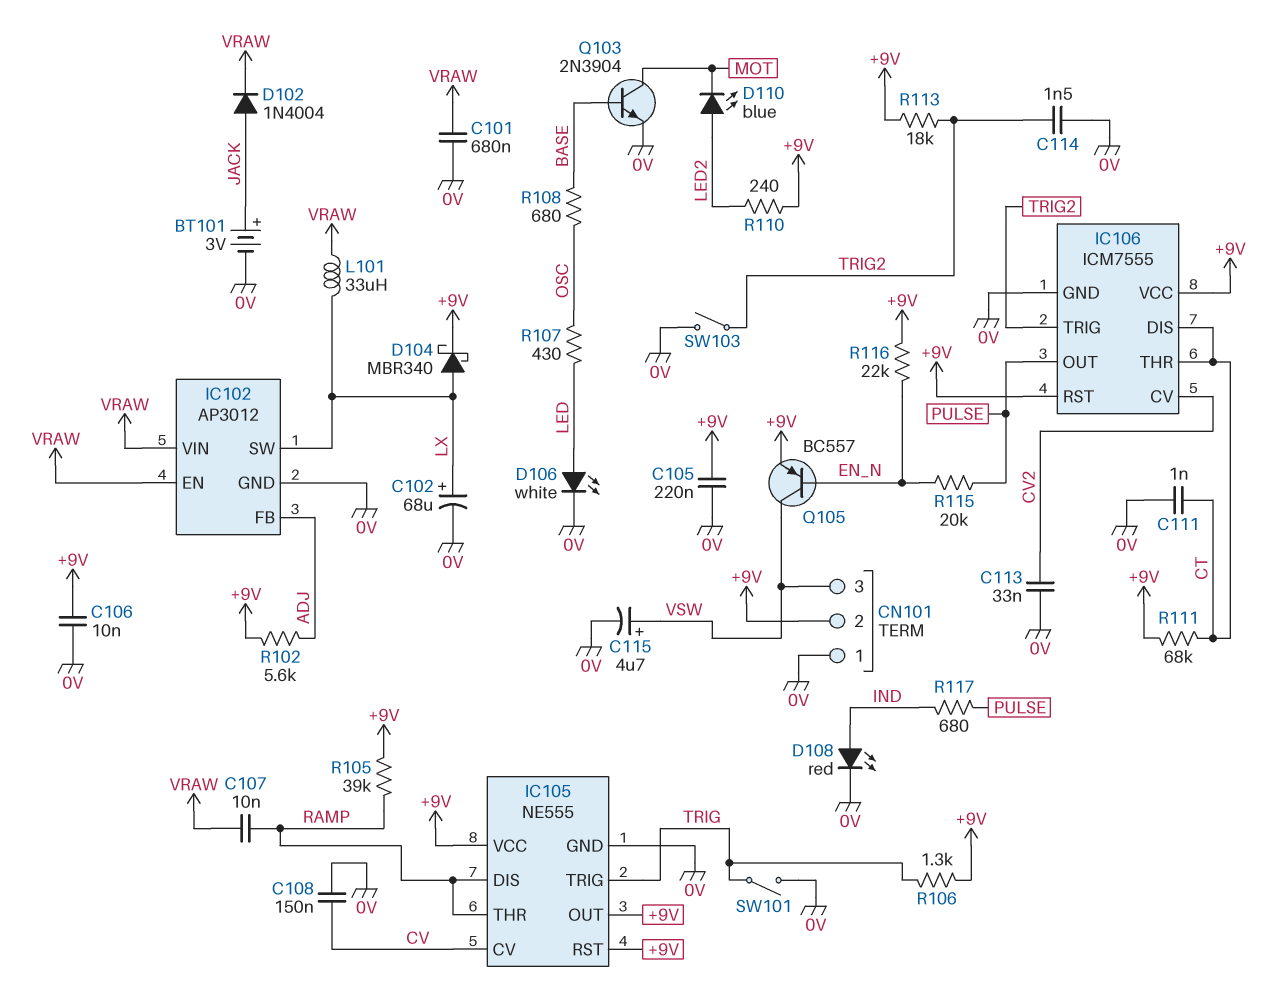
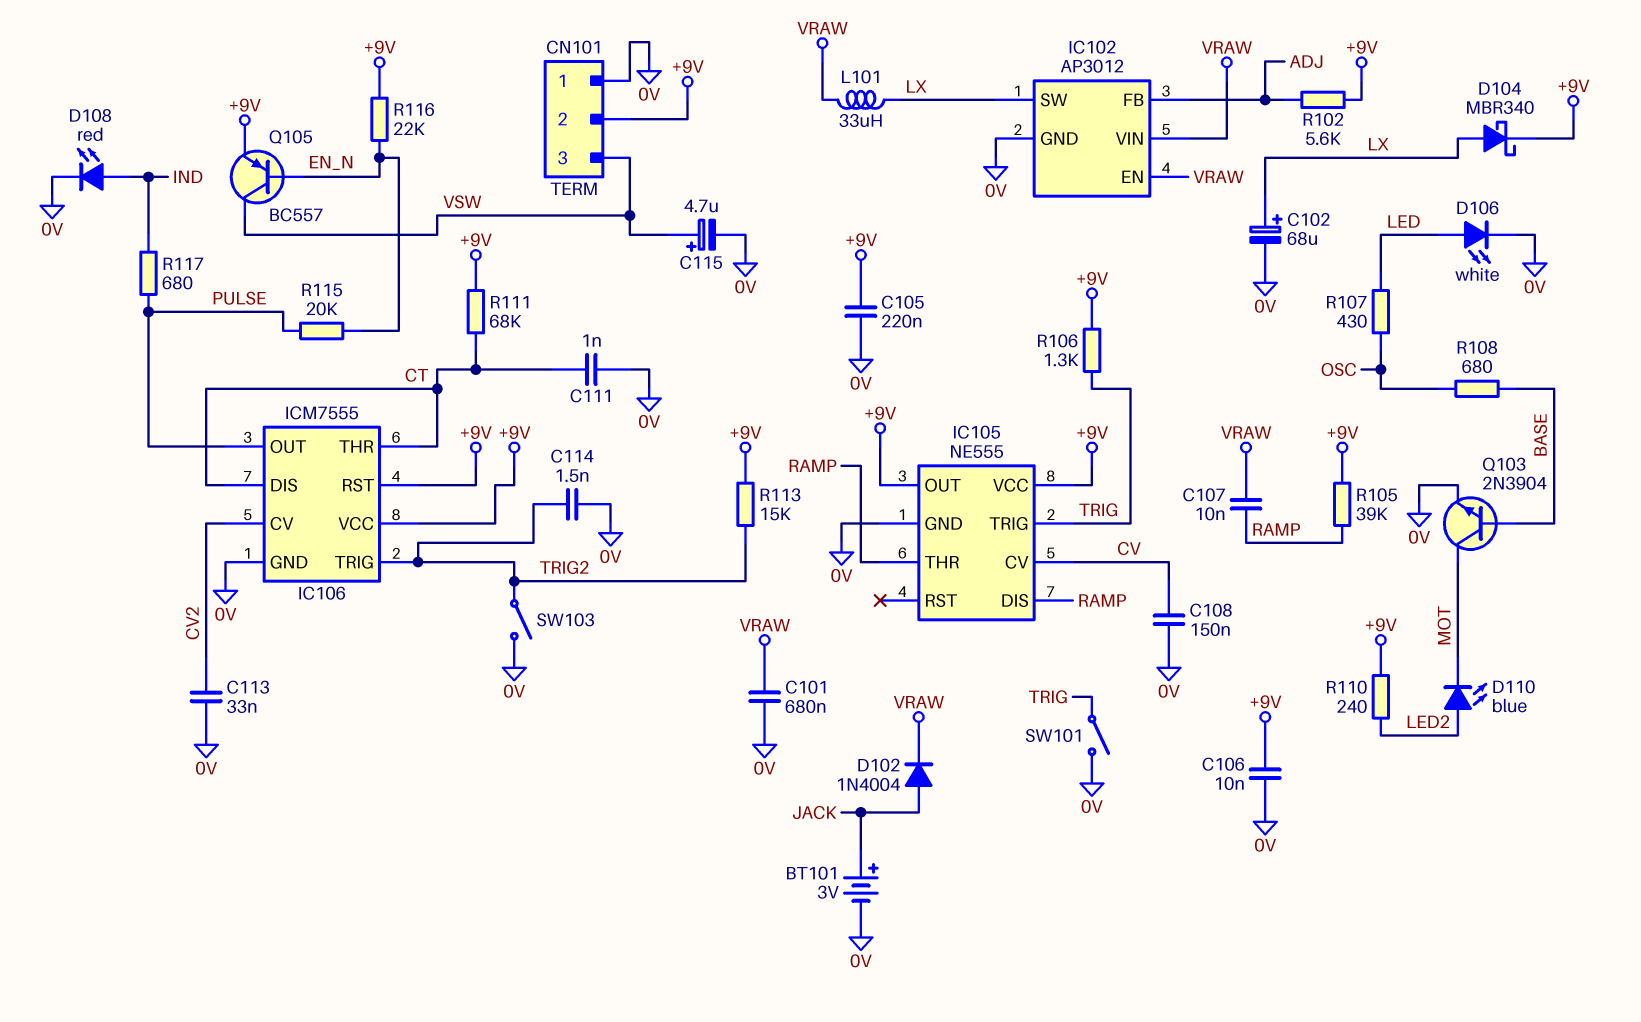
IC105 pin RST: +9V -> none
R113: 18k (+9V, TRIG2) -> 15k (+9V, TRIG2)

